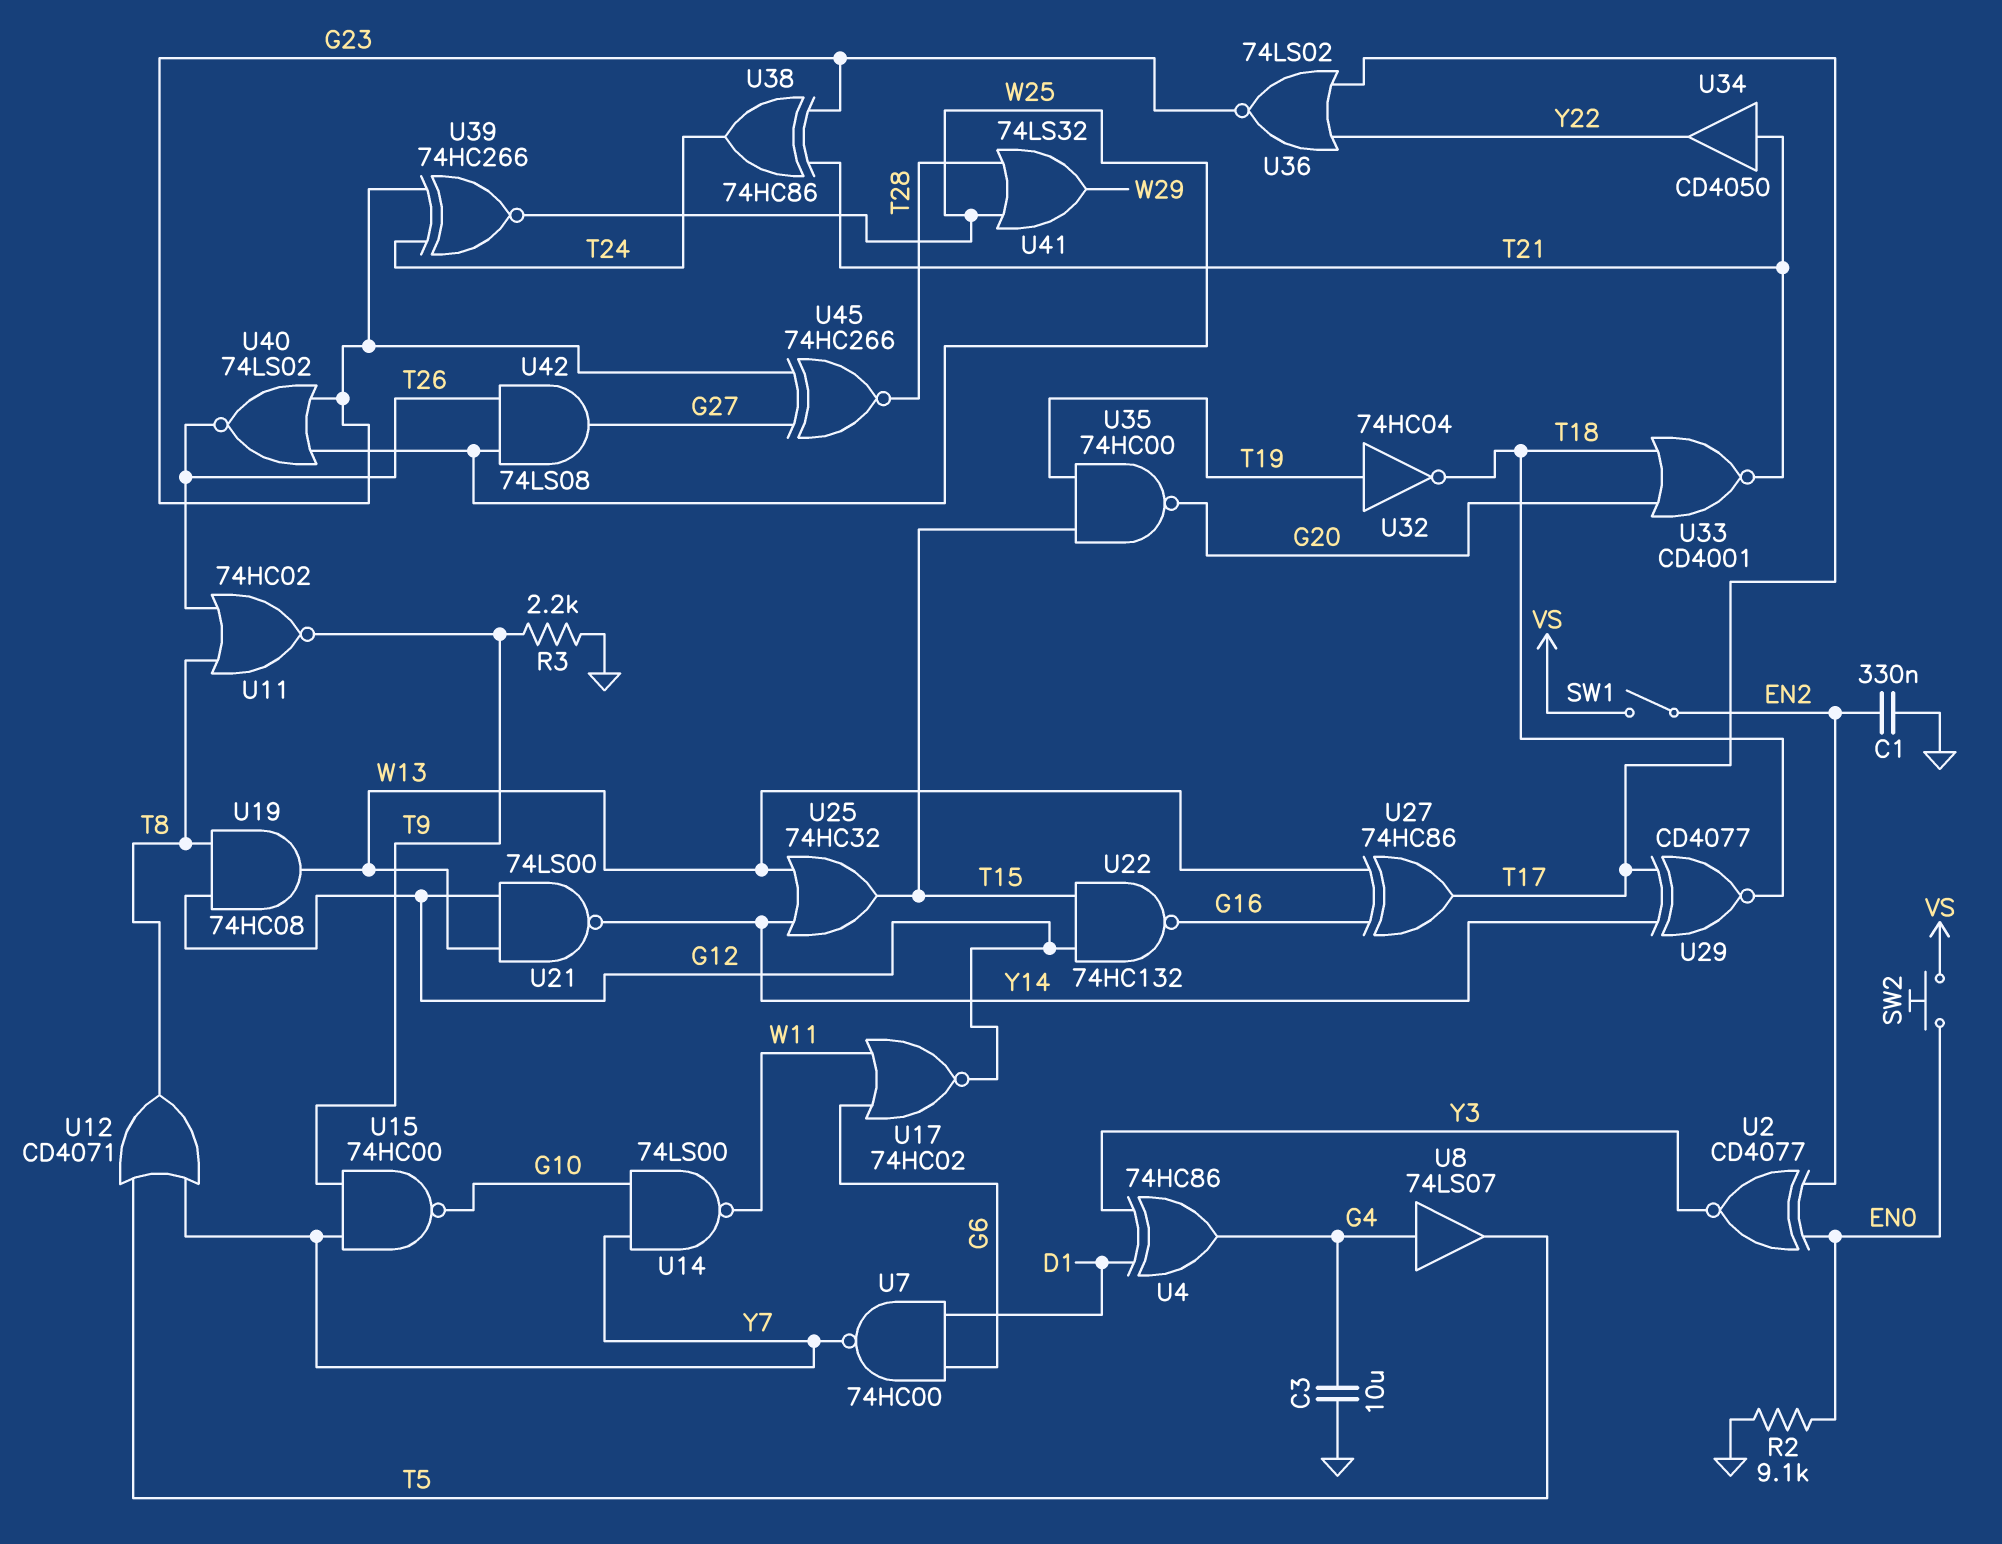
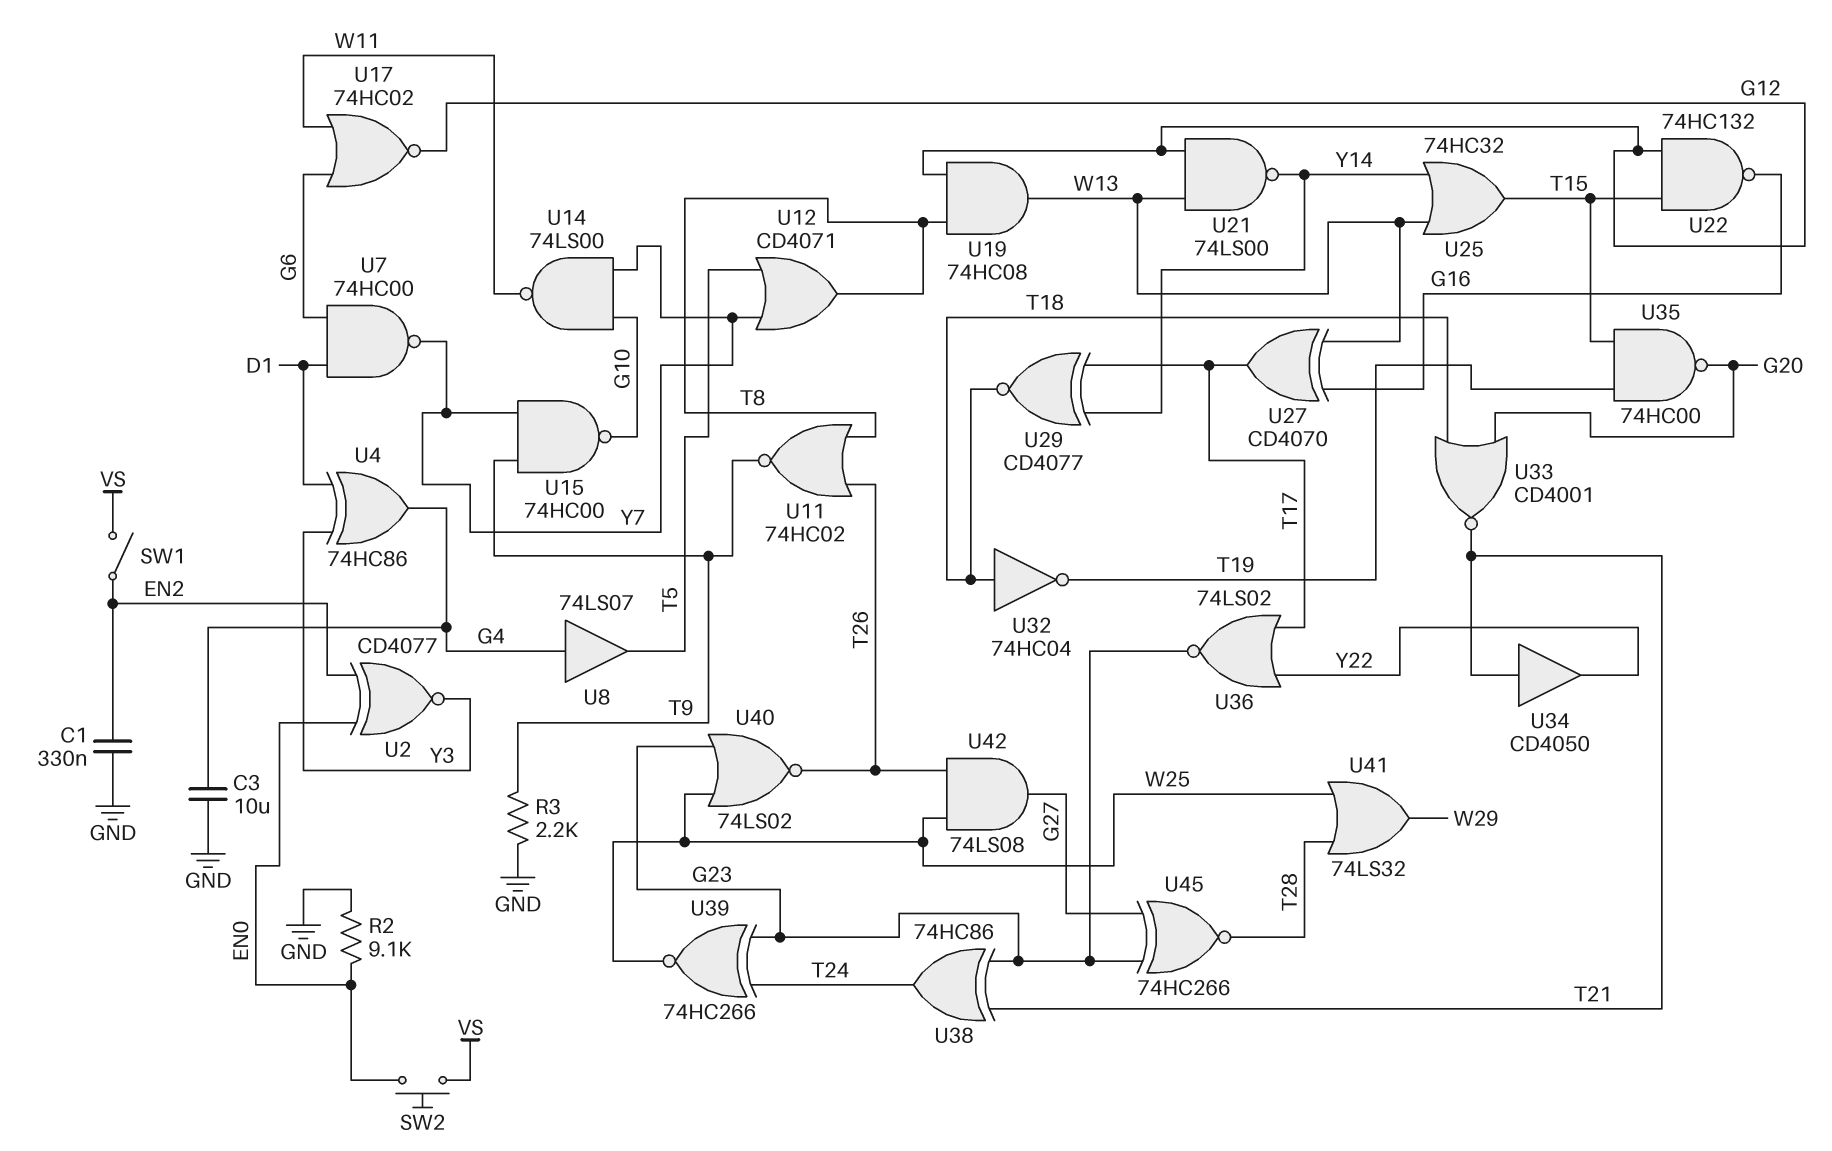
U27: XOR 74HC86 (in G16, in W13, out T17) -> XOR CD4070 (in G16, in W13, out T17)
U32: NOT 74HC04 (in T19, out T18) -> NOT 74HC04 (in T18, out T19)

